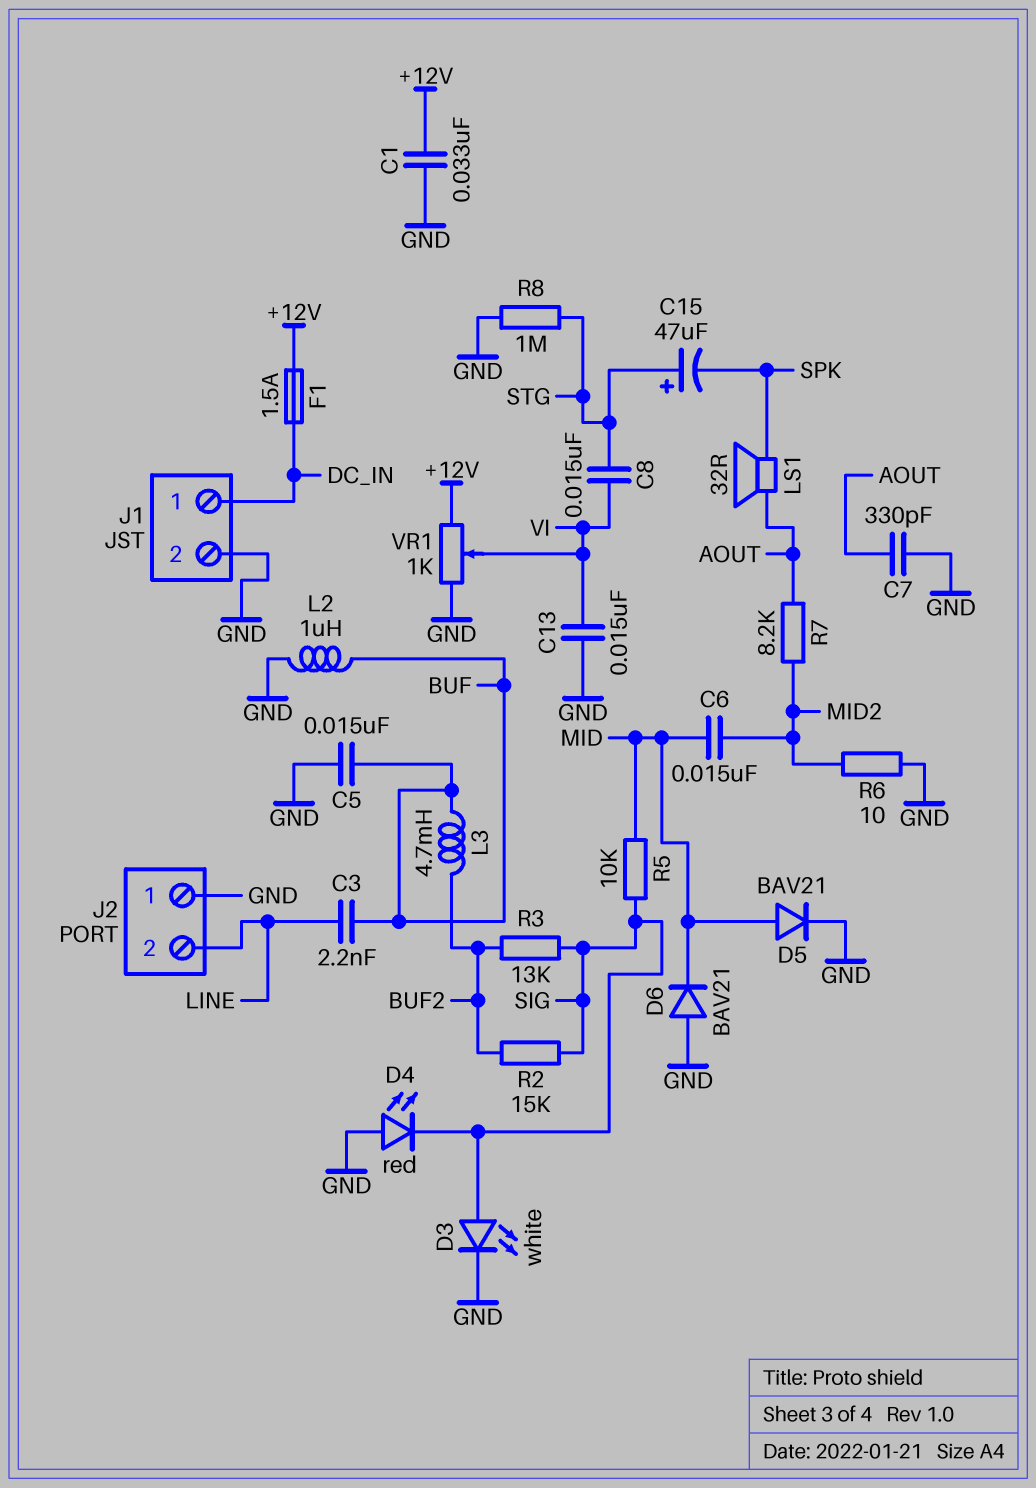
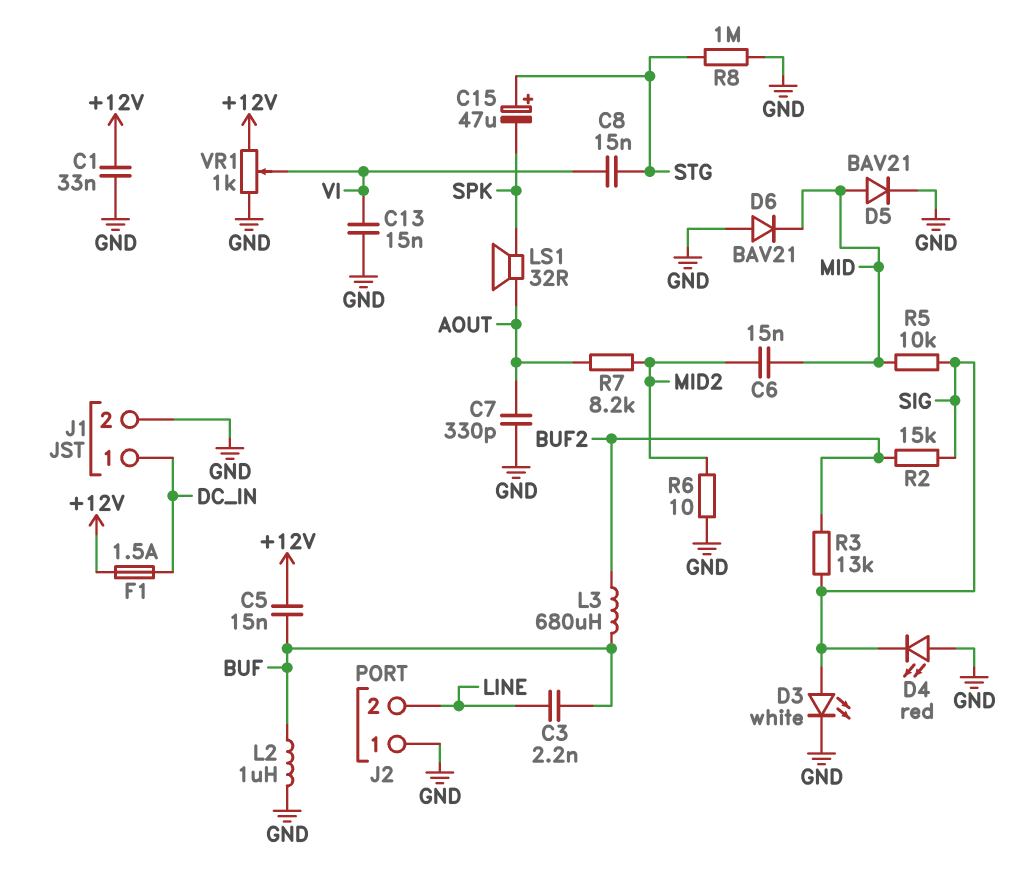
C5: 15nF (BUF, GND) -> 15nF (+12V, BUF)
L3: 4.7mH (BUF, BUF2) -> 680uH (BUF, BUF2)

